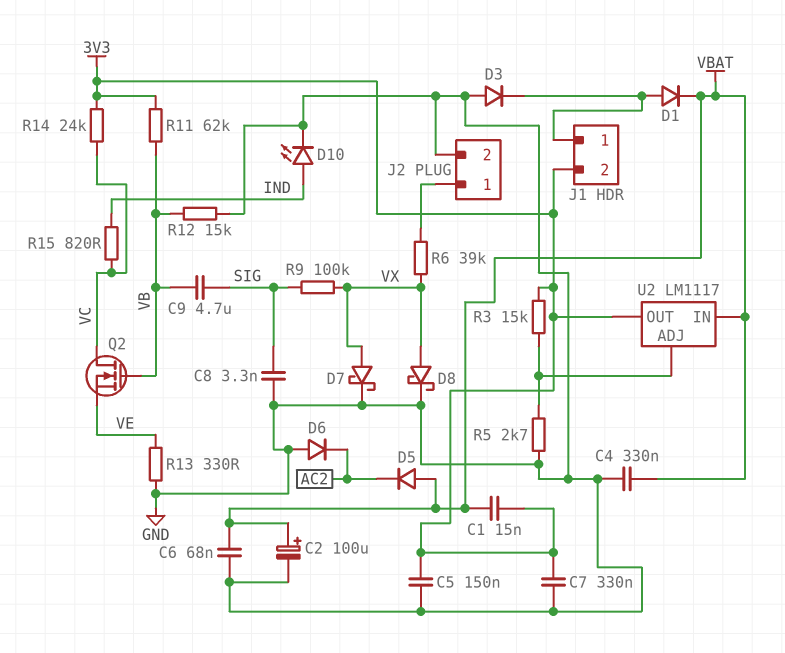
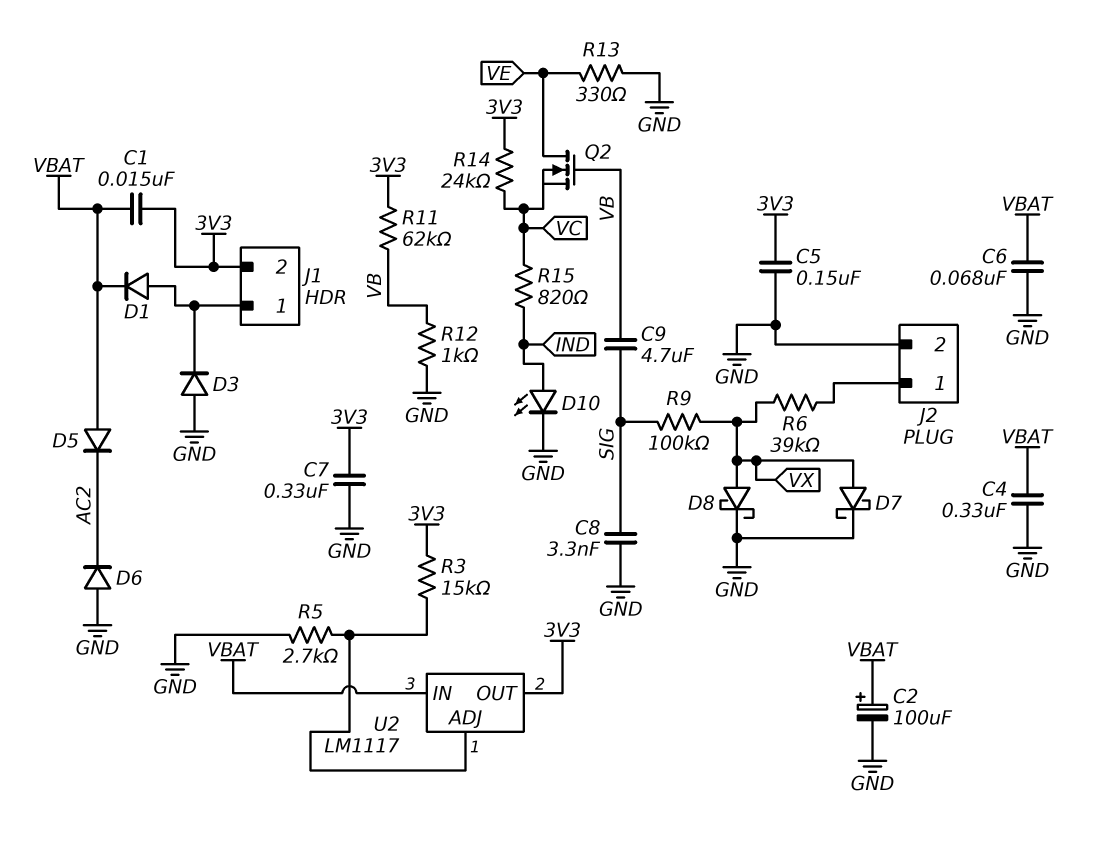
Q2: NMOS (G VB, D VC, S VE) -> NMOS (G VB, D VE, S VC)
R12: 15k (GND, VB) -> 1k (GND, VB)

